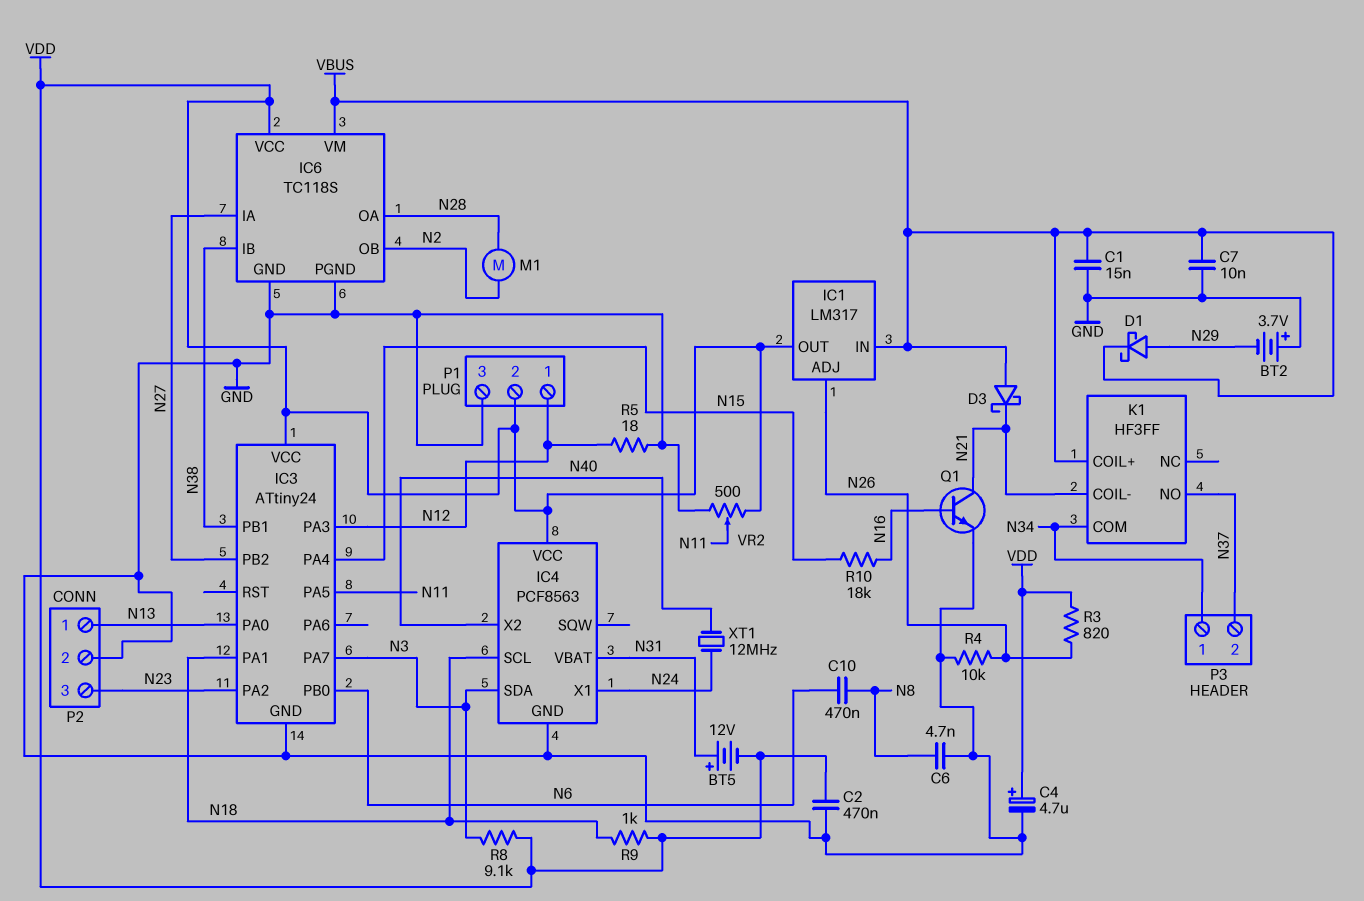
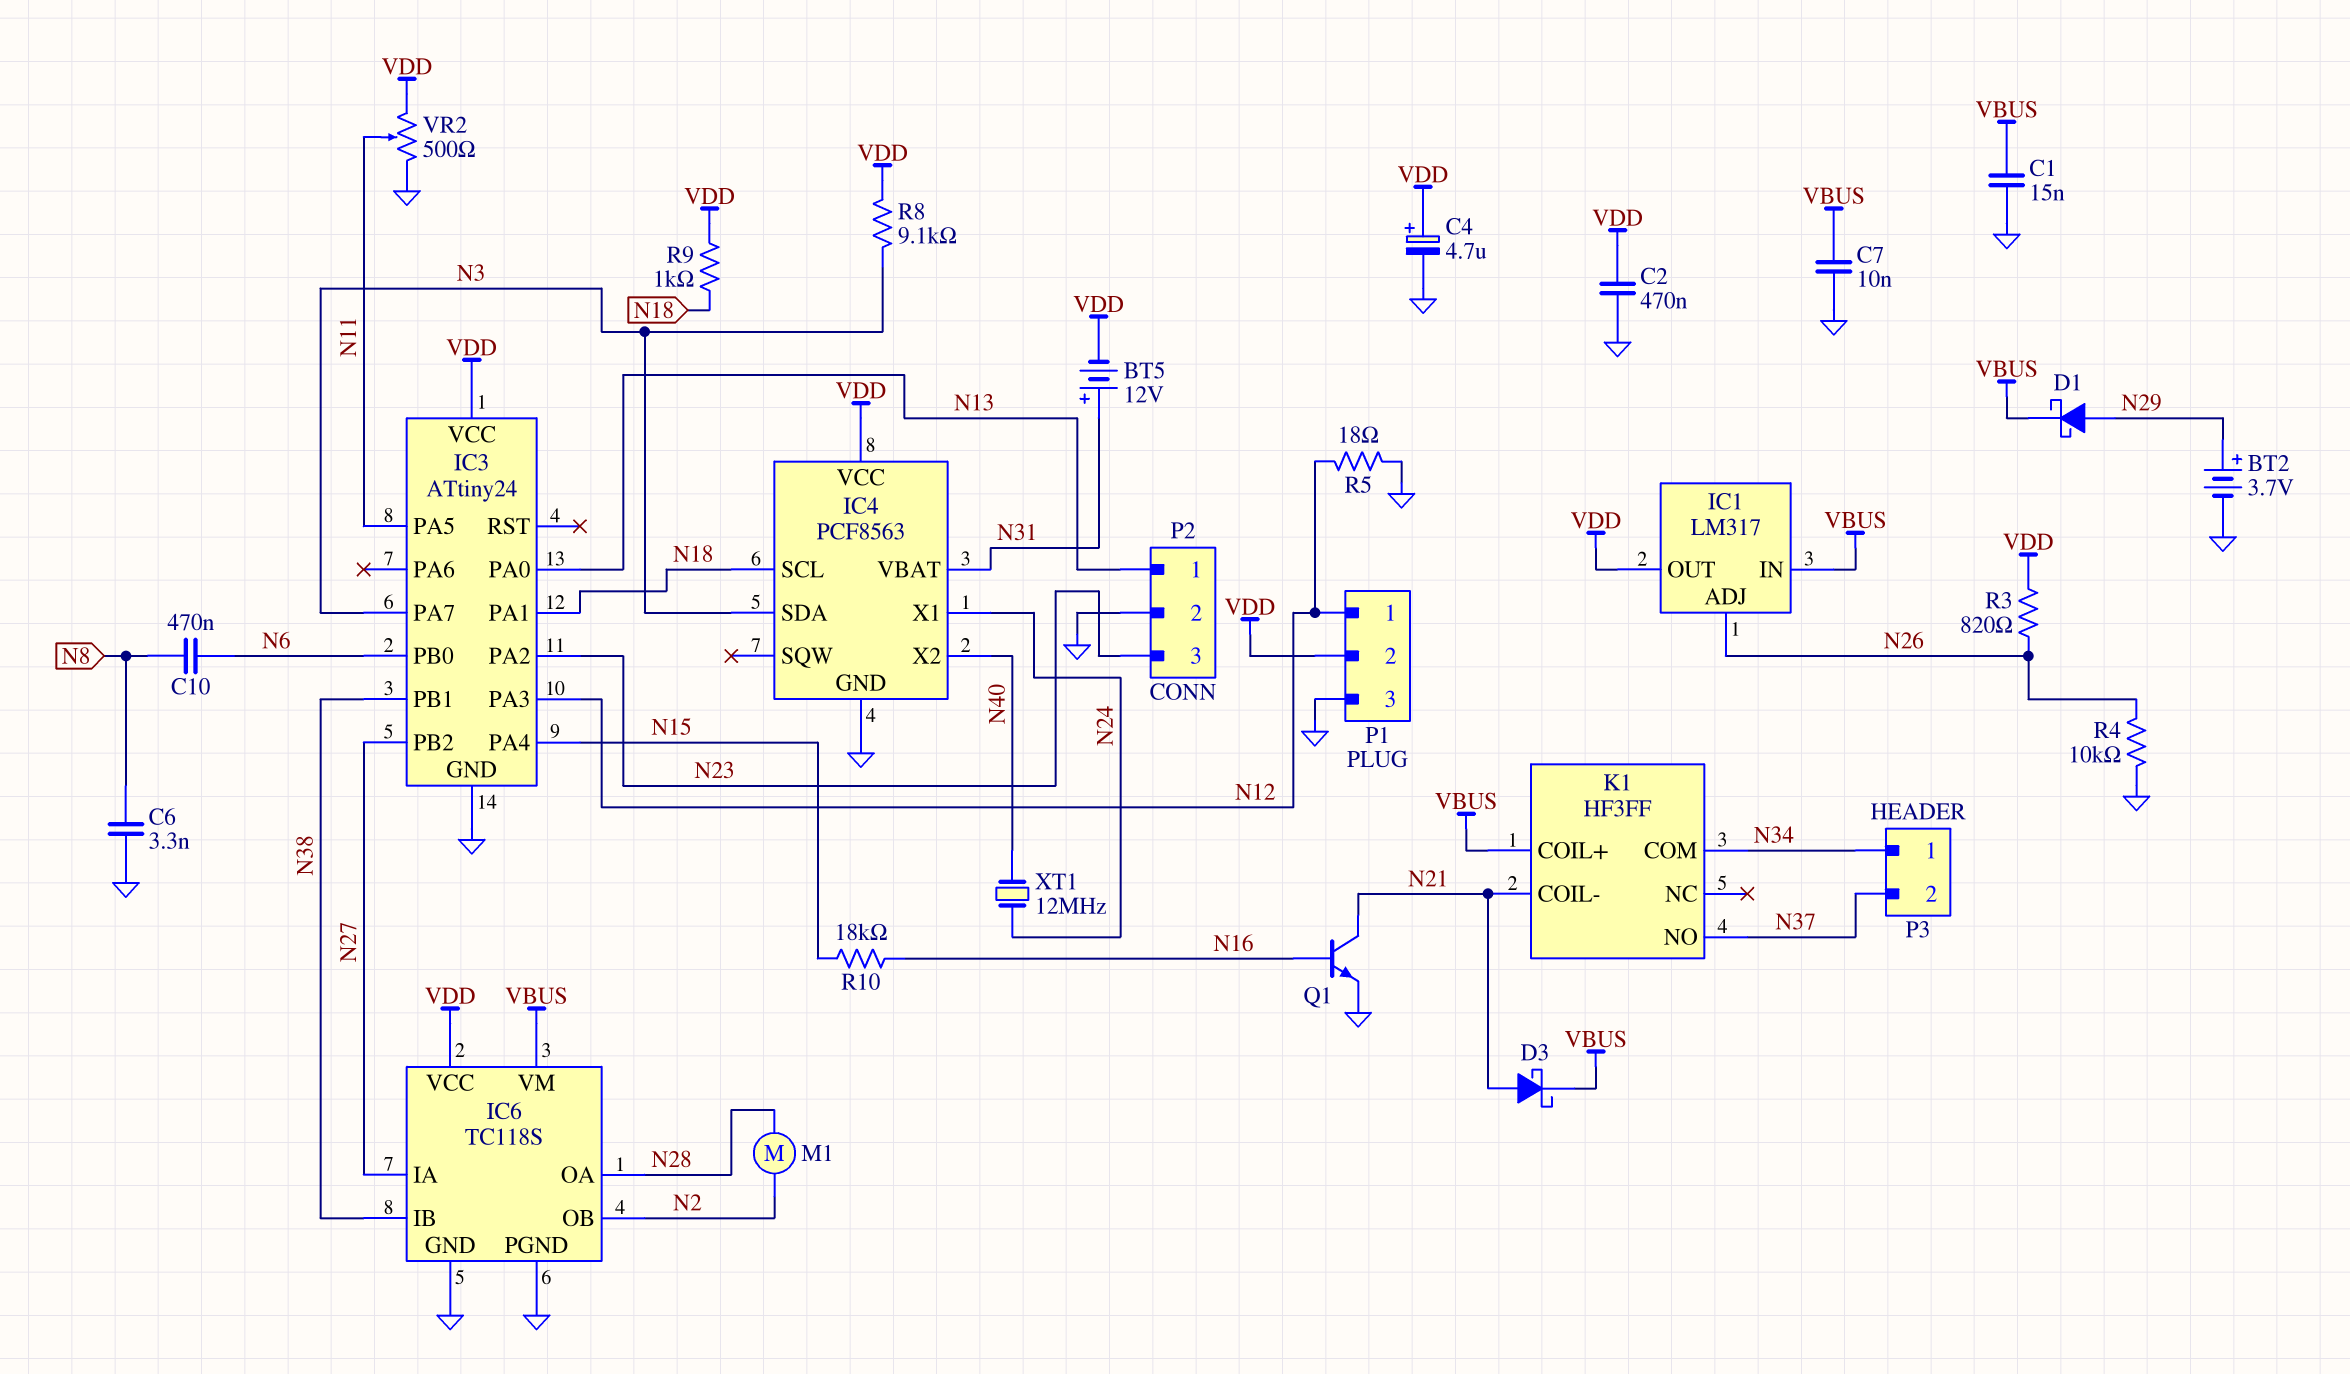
BT2: 3.7V (plus GND, minus N29) -> 3.7V (plus N29, minus GND)
C6: 4.7nF (GND, N8) -> 3.3nF (GND, N8)
D3: schottky (A VBUS, K N21) -> schottky (A N21, K VBUS)

